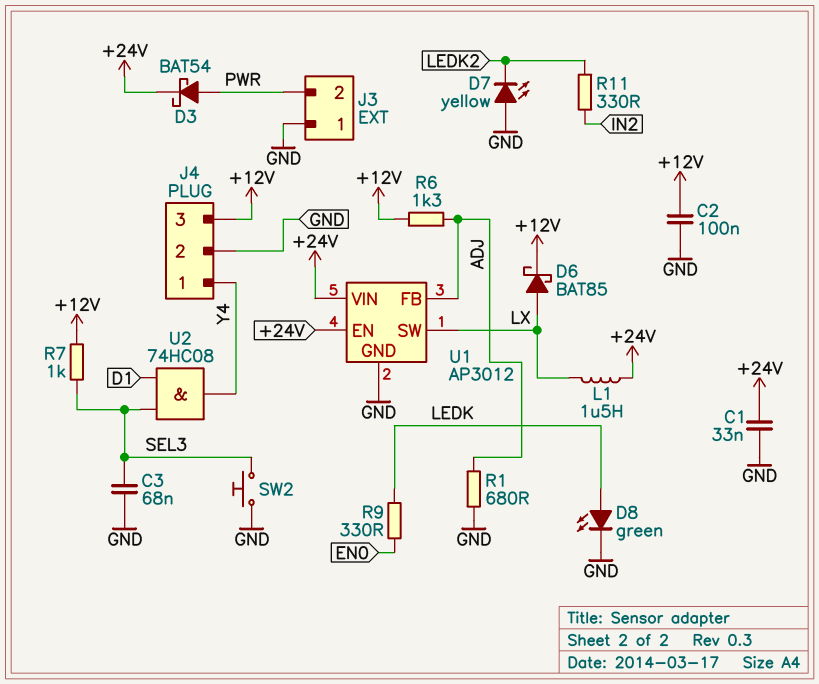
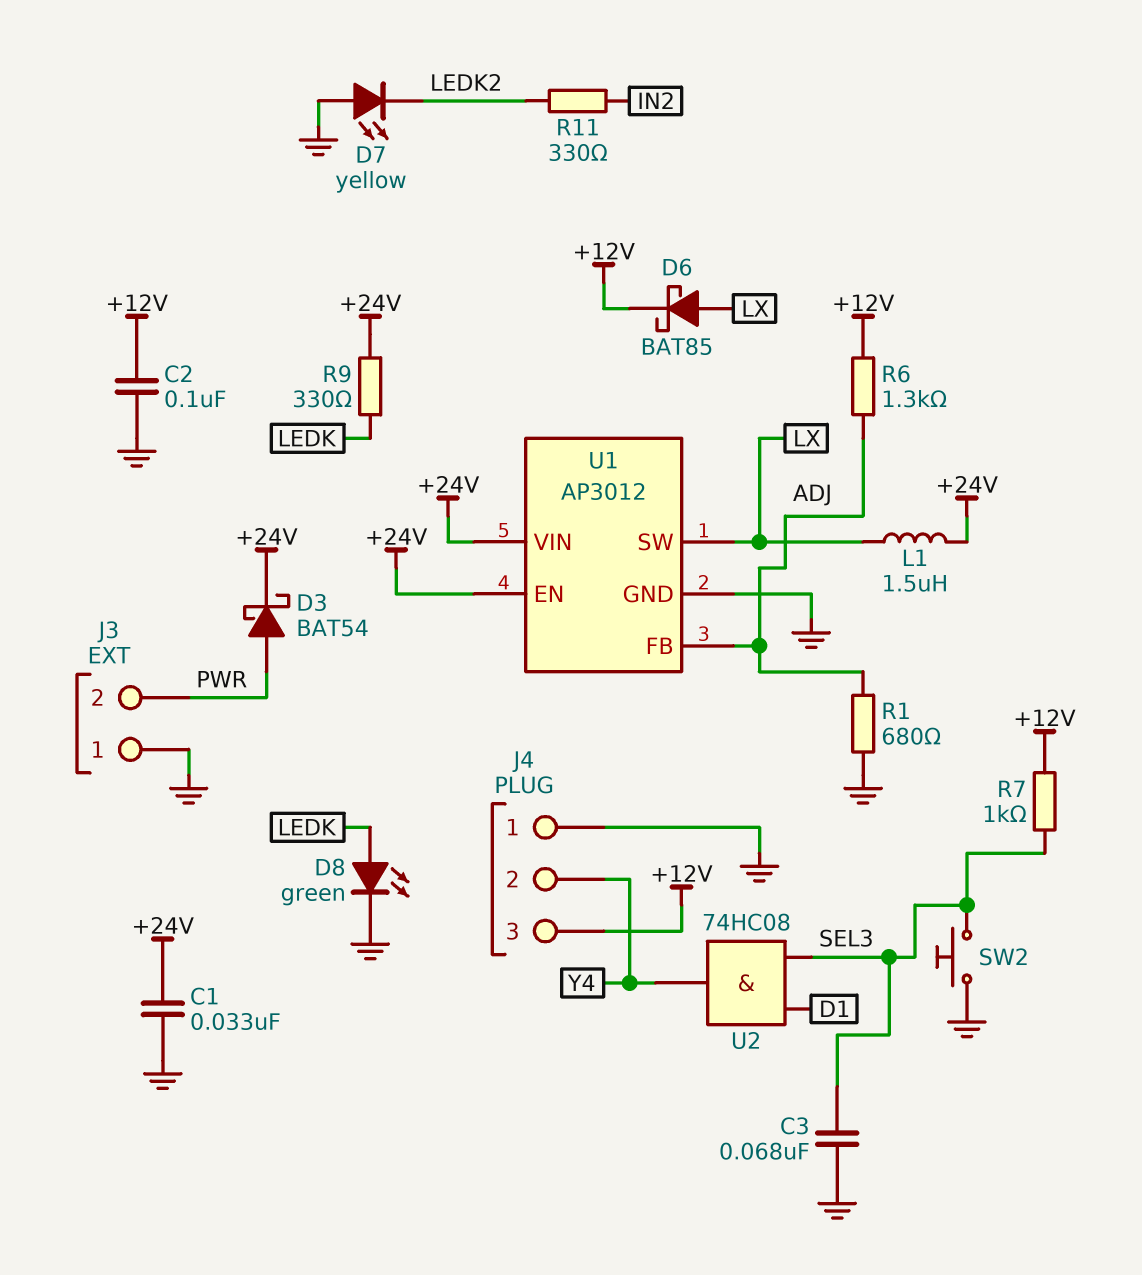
J4 pin 1: Y4 -> GND
J4 pin 2: GND -> Y4
R9: 330 (EN0, LEDK) -> 330 (+24V, LEDK)

